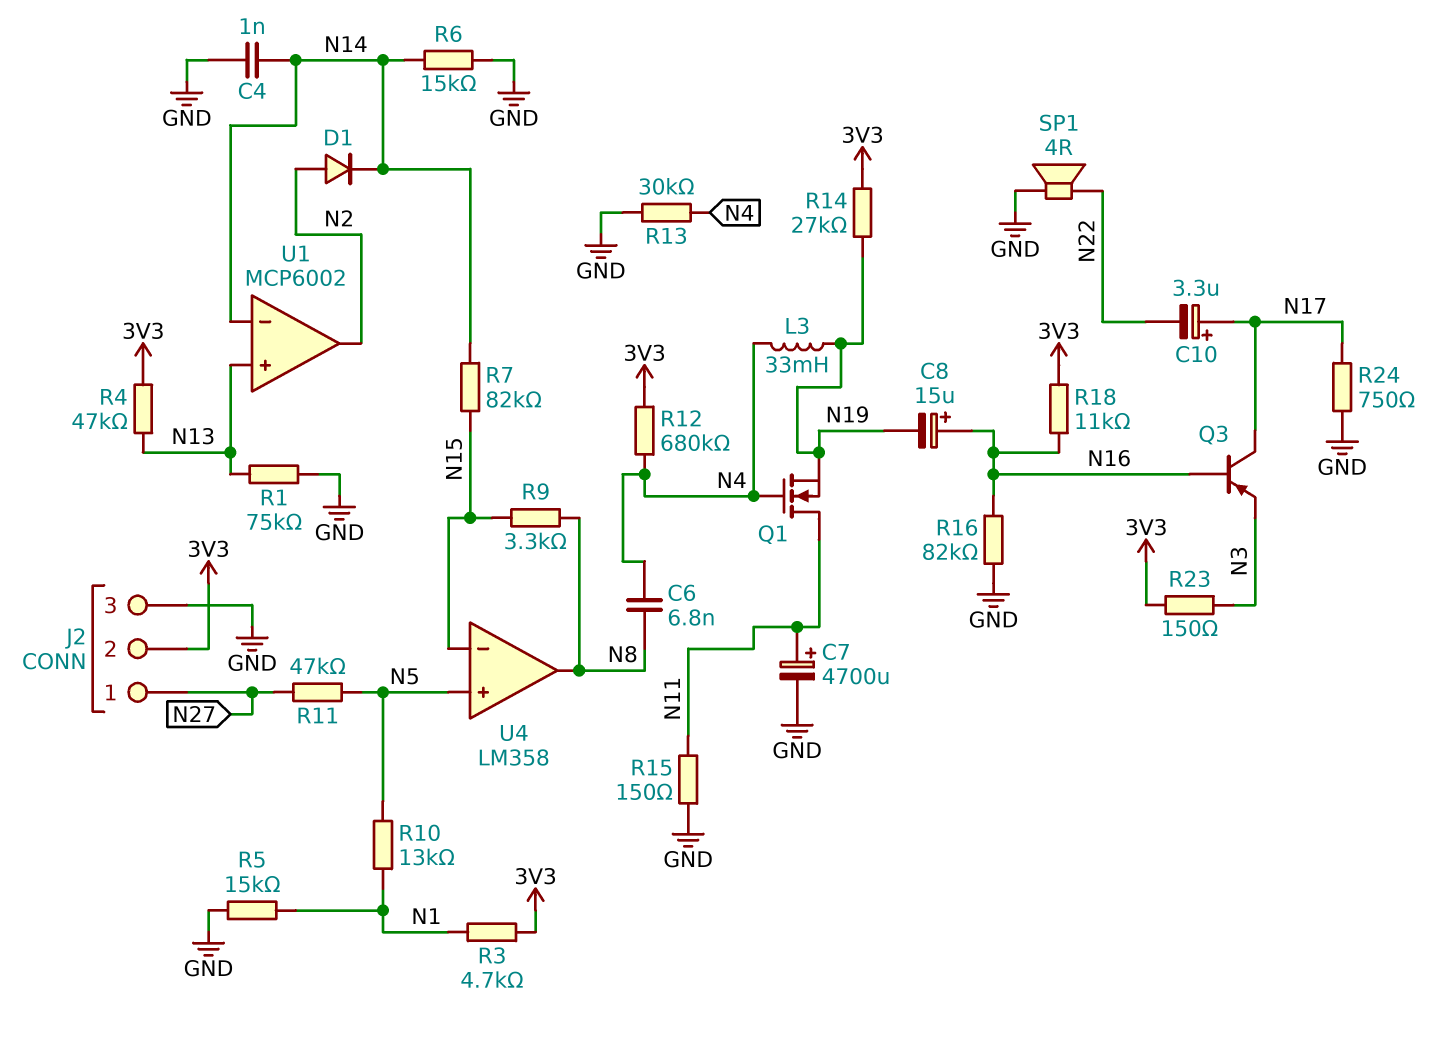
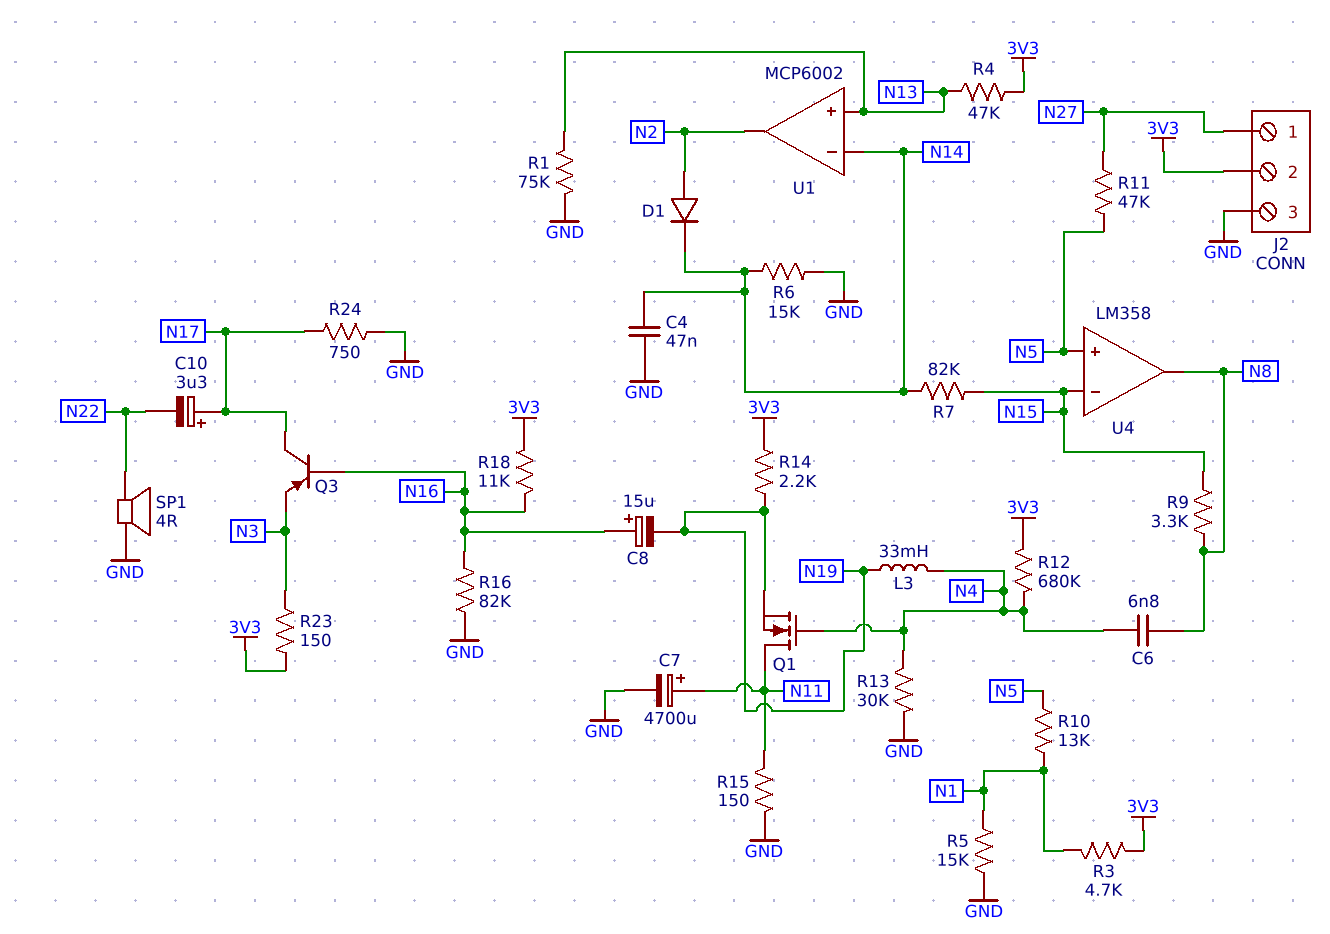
C4: 1nF (GND, N14) -> 47nF (GND, N14)
R14: 27k (3V3, N19) -> 2.2k (3V3, N19)

